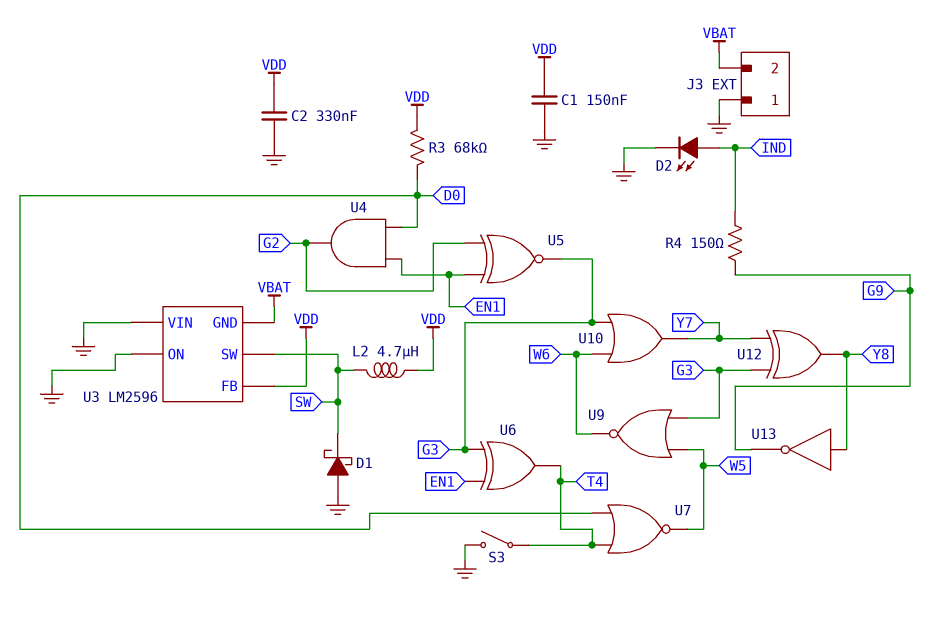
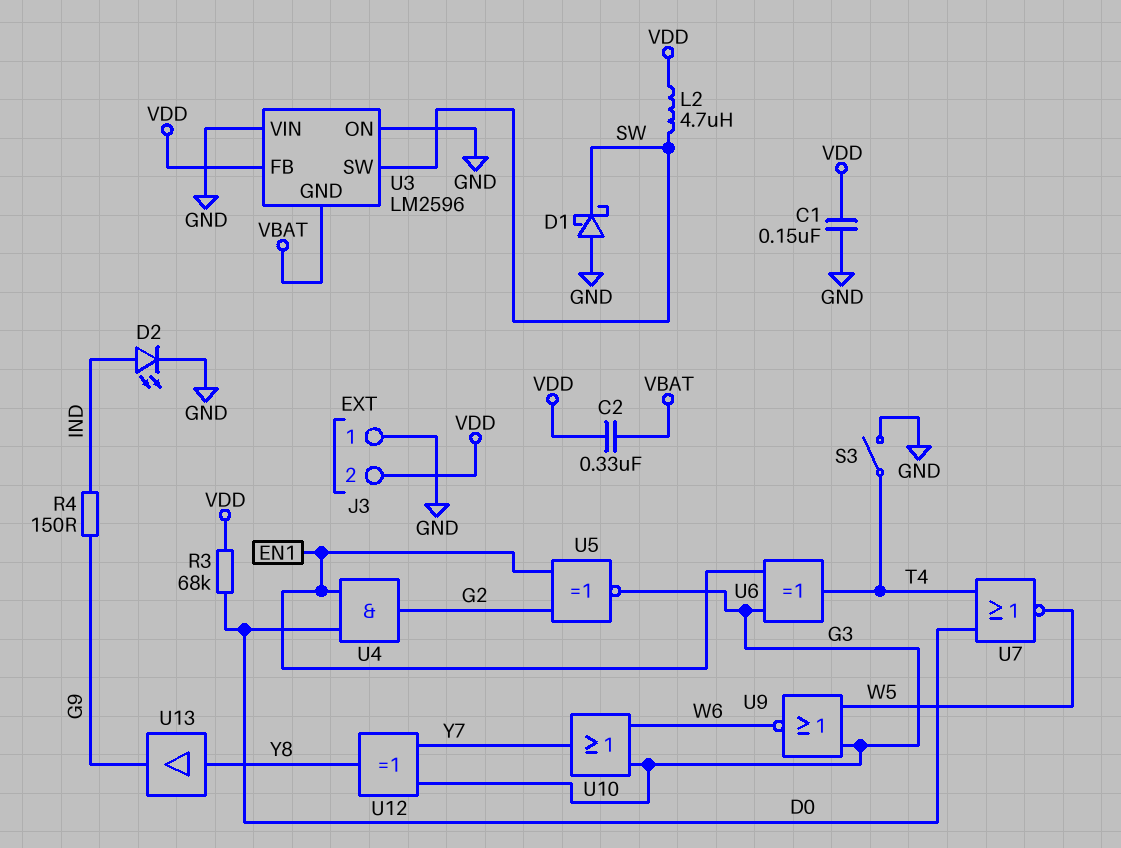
C2: 330nF (GND, VDD) -> 330nF (VBAT, VDD)
J3 pin 2: VBAT -> VDD
U13: NOT (in Y8, out G9) -> buffer (in Y8, out G9)

